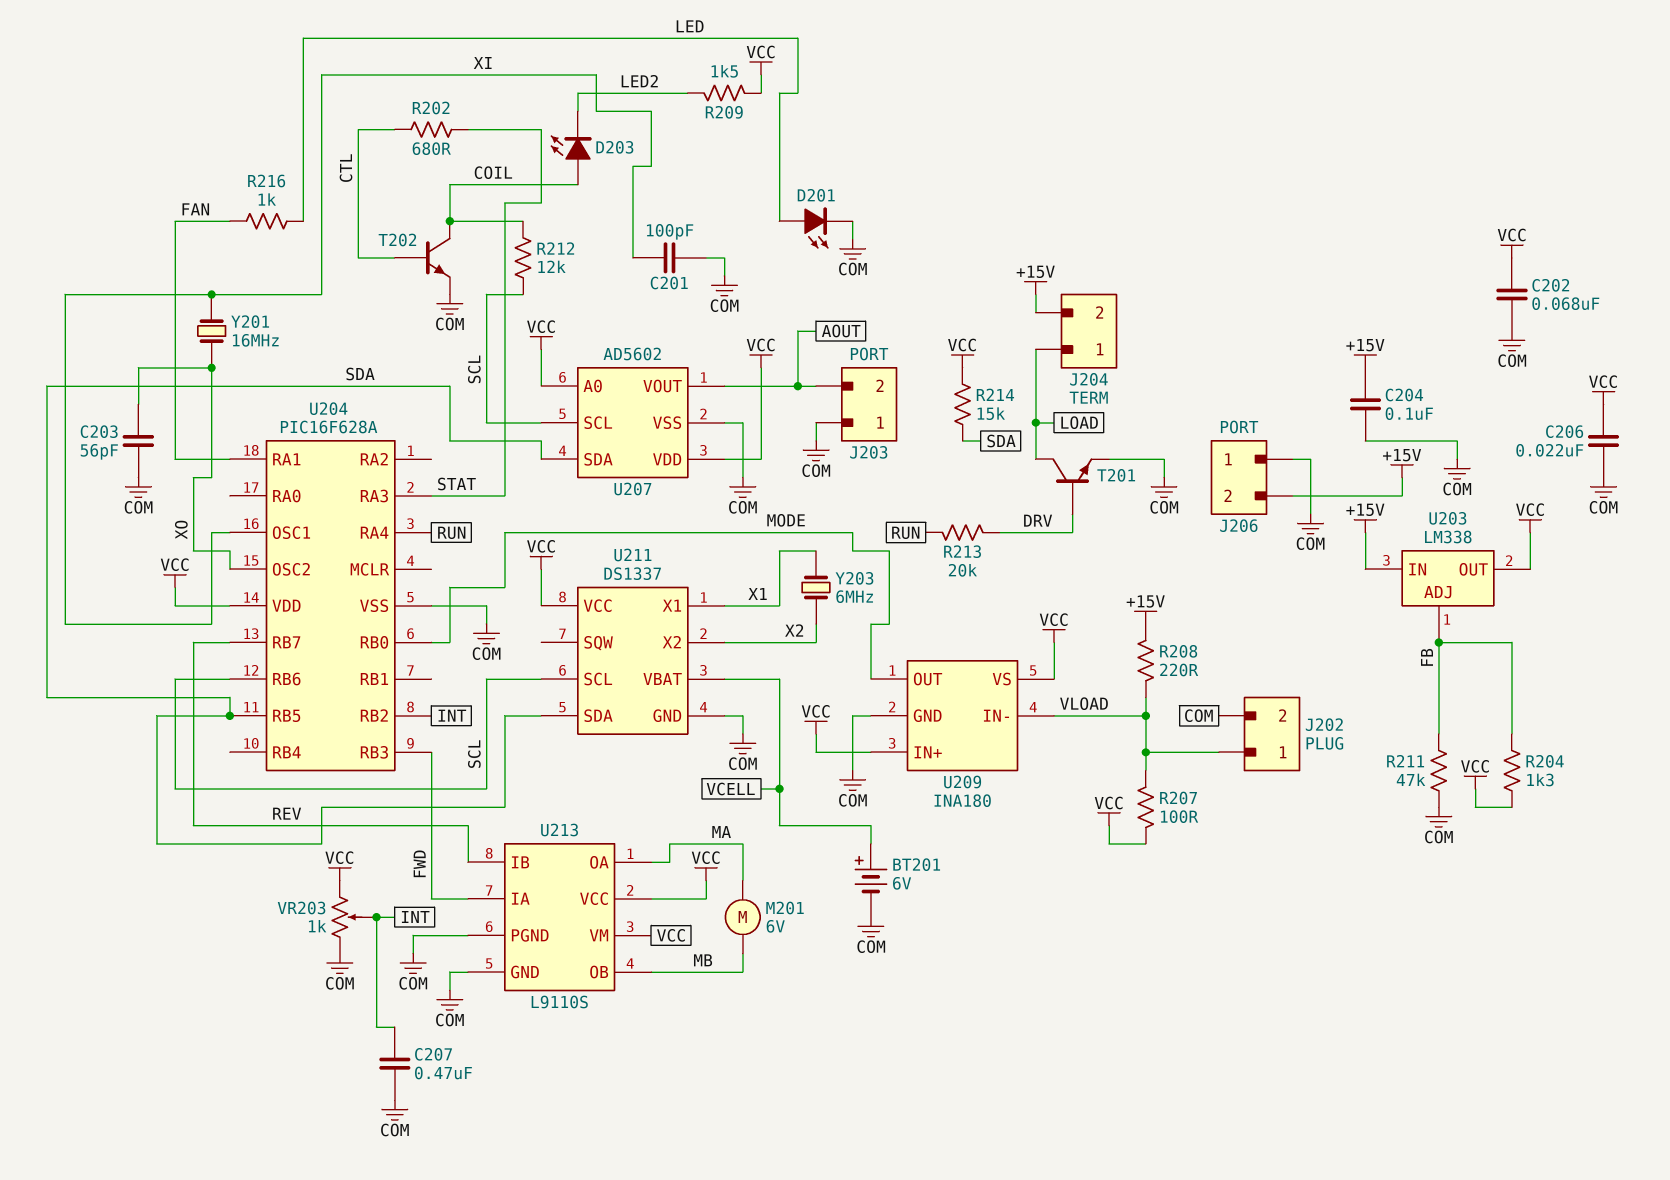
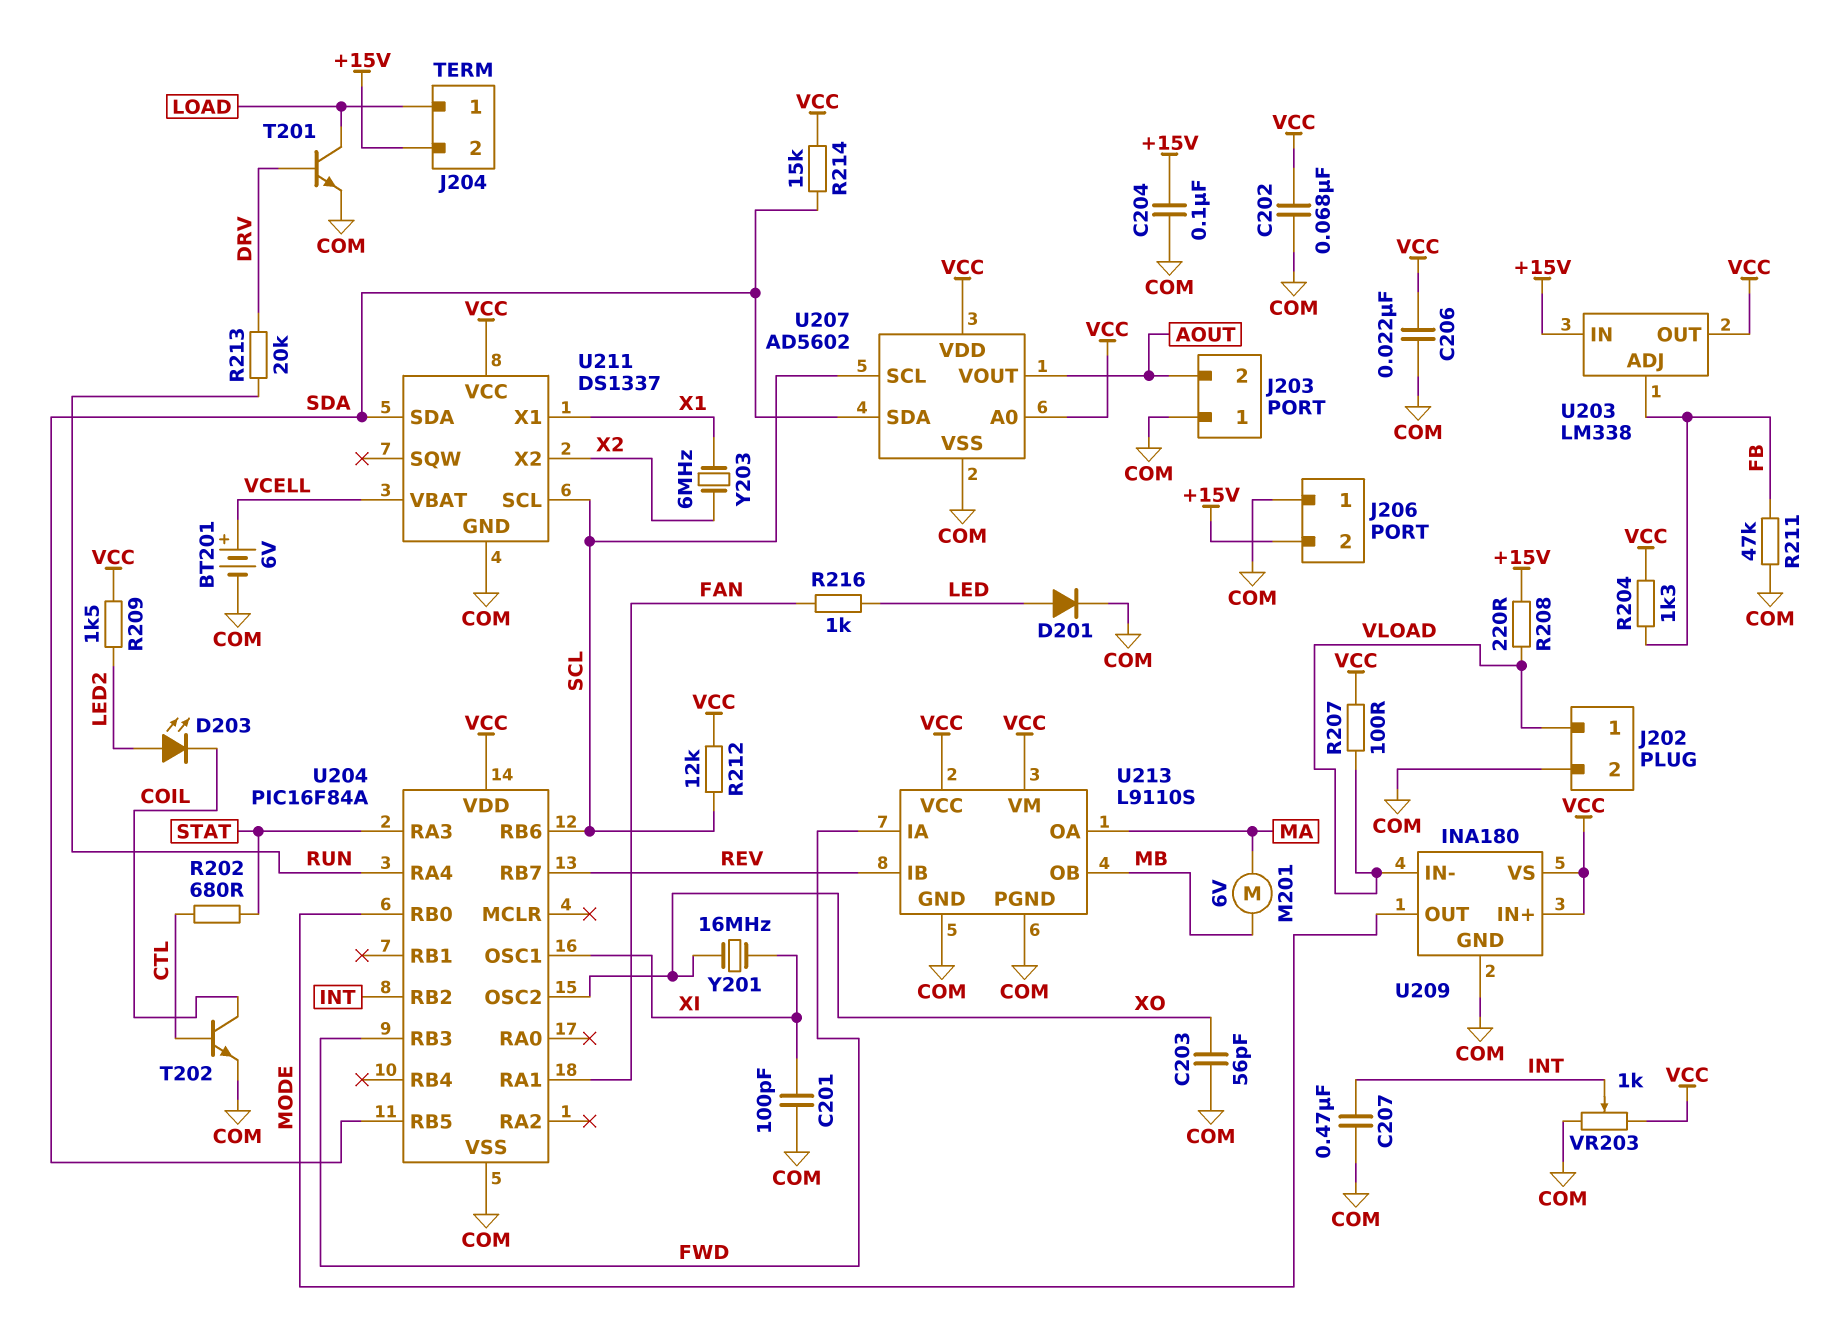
D201: LED (A LED, K COM) -> diode (A LED, K COM)
D203: LED (A COIL, K LED2) -> LED (A LED2, K COIL)
R212: 12k (COIL, SCL) -> 12k (SCL, VCC)
U204: PIC16F628A -> PIC16F84A

